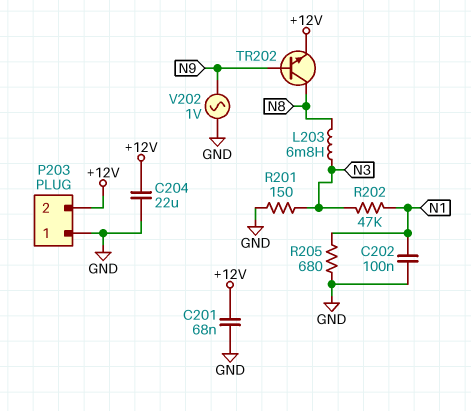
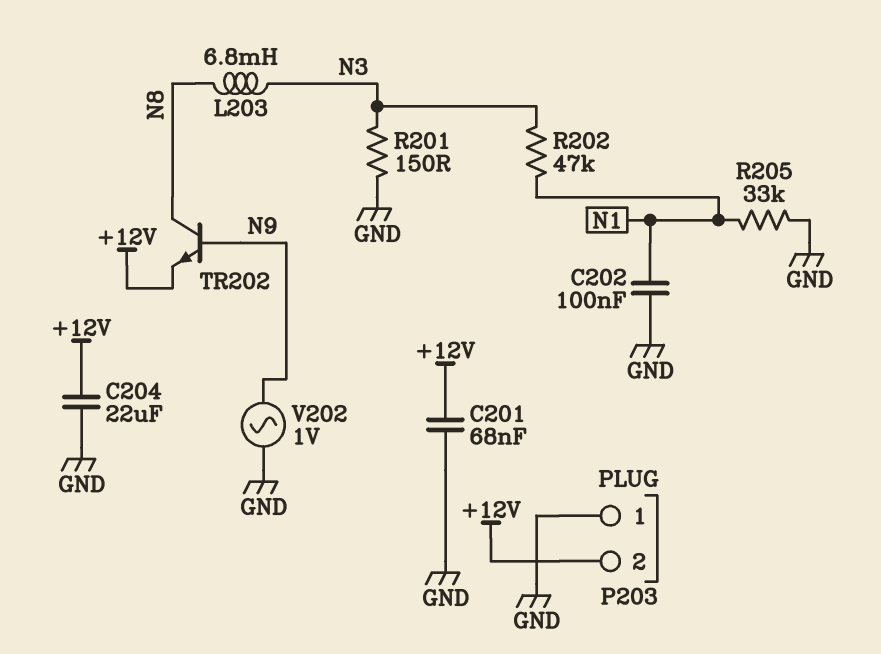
R205: 680 (GND, N1) -> 33k (GND, N1)

